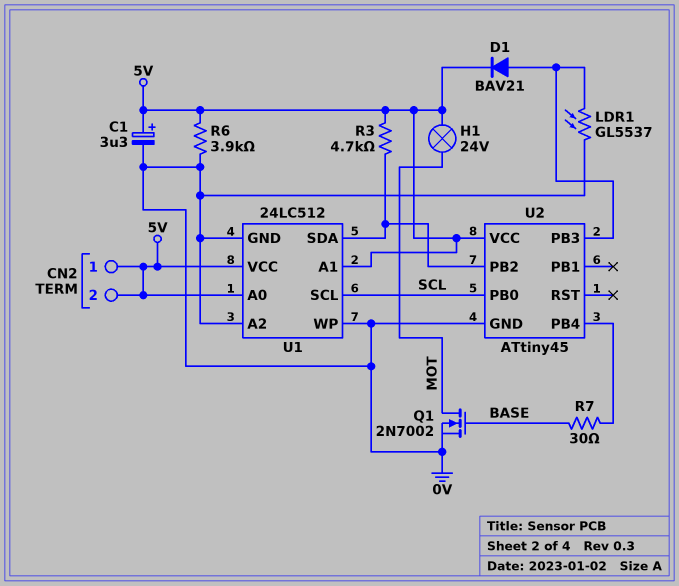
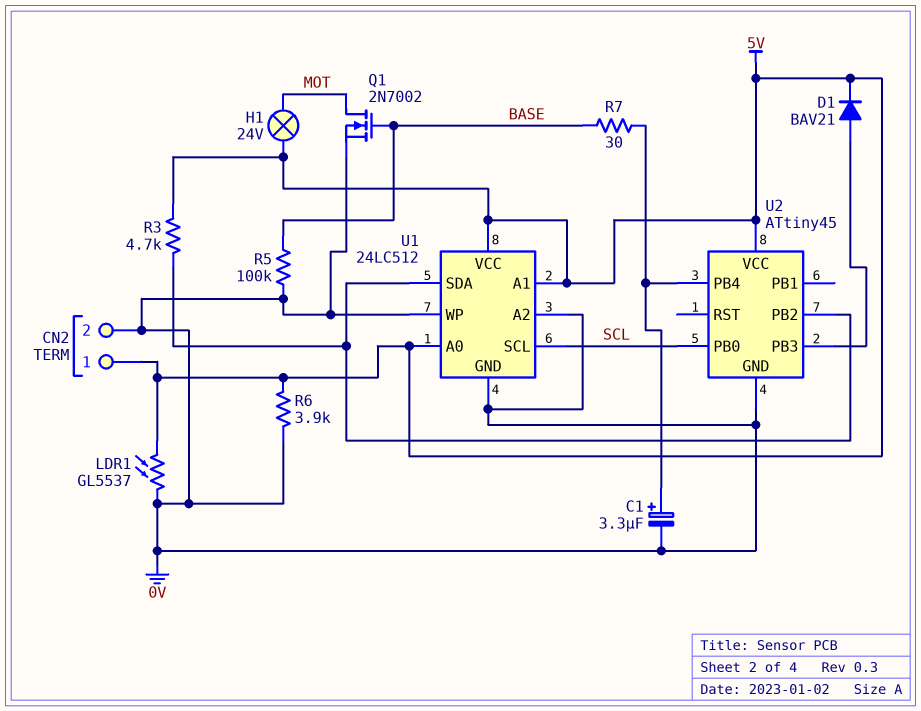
C1: 3.3uF (plus 5V, minus 0V) -> 3.3uF (plus U2/PB4, minus 0V)
CN2 pin 2: 5V -> 0V
LDR1: GL5537 (0V, U2/PB3) -> GL5537 (0V, 5V)
R5: none -> 100k (0V, BASE)

